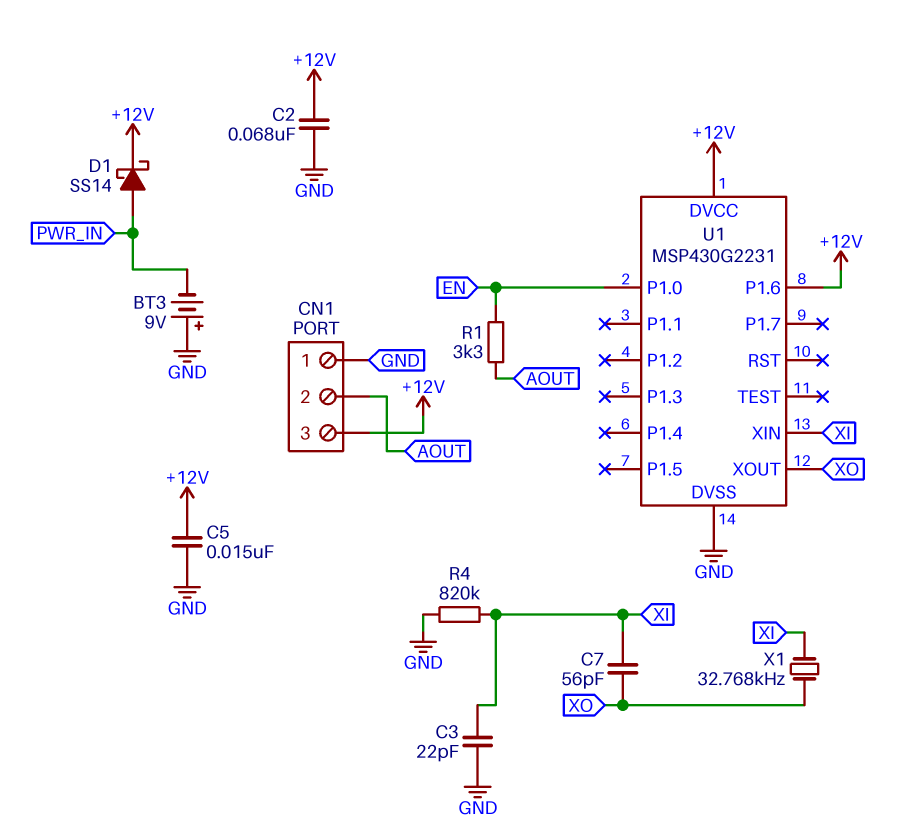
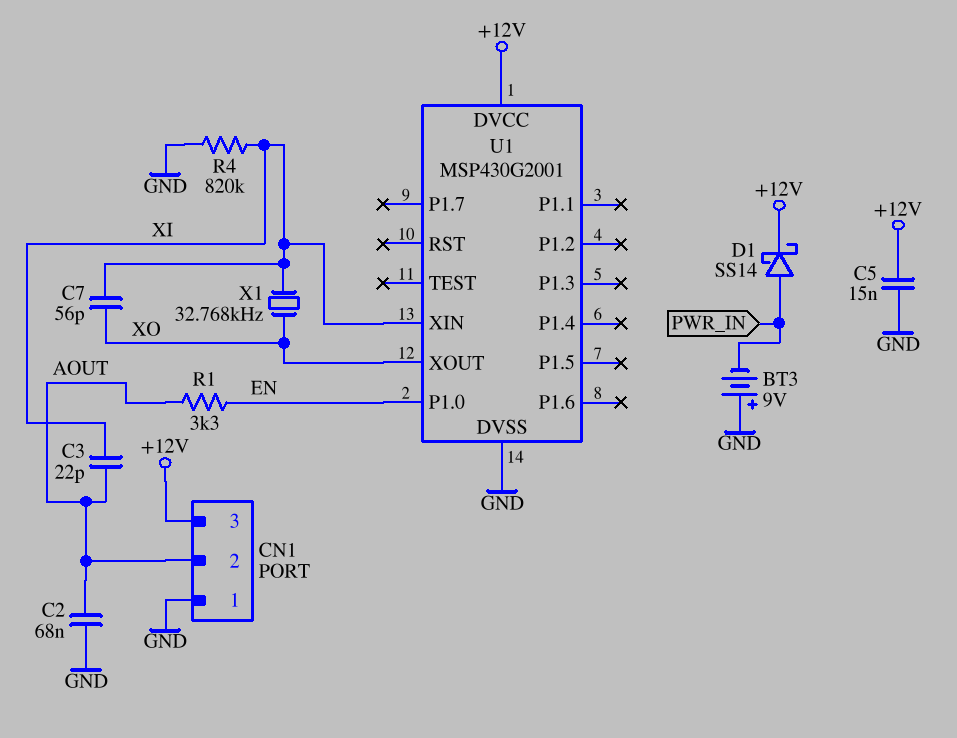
C2: 68nF (+12V, GND) -> 68nF (AOUT, GND)
C3: 22pF (GND, XI) -> 22pF (AOUT, XI)
U1: MSP430G2231 -> MSP430G2001
U1 pin P1.6: +12V -> none

